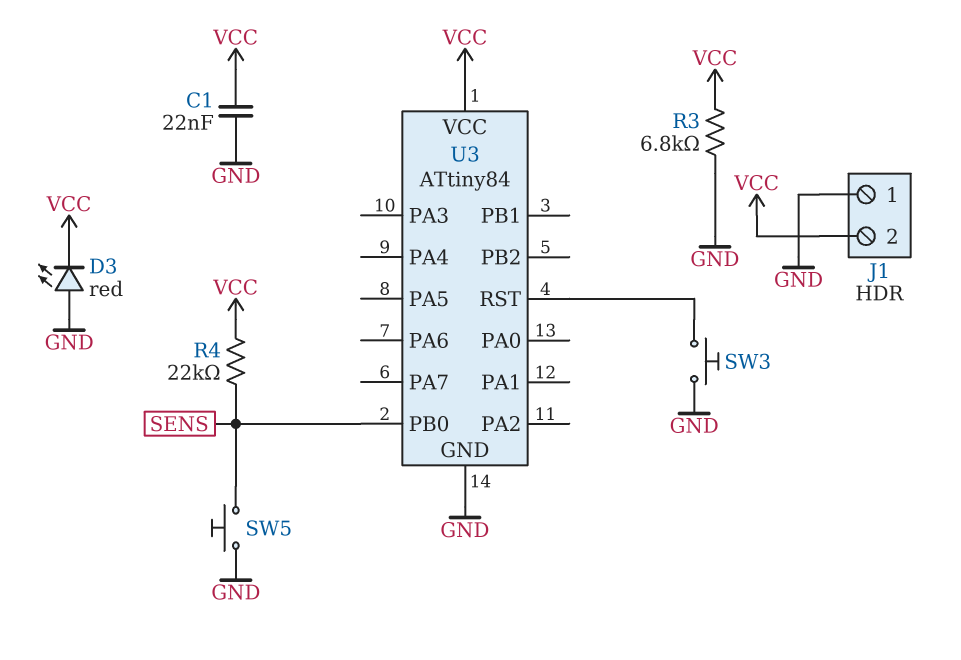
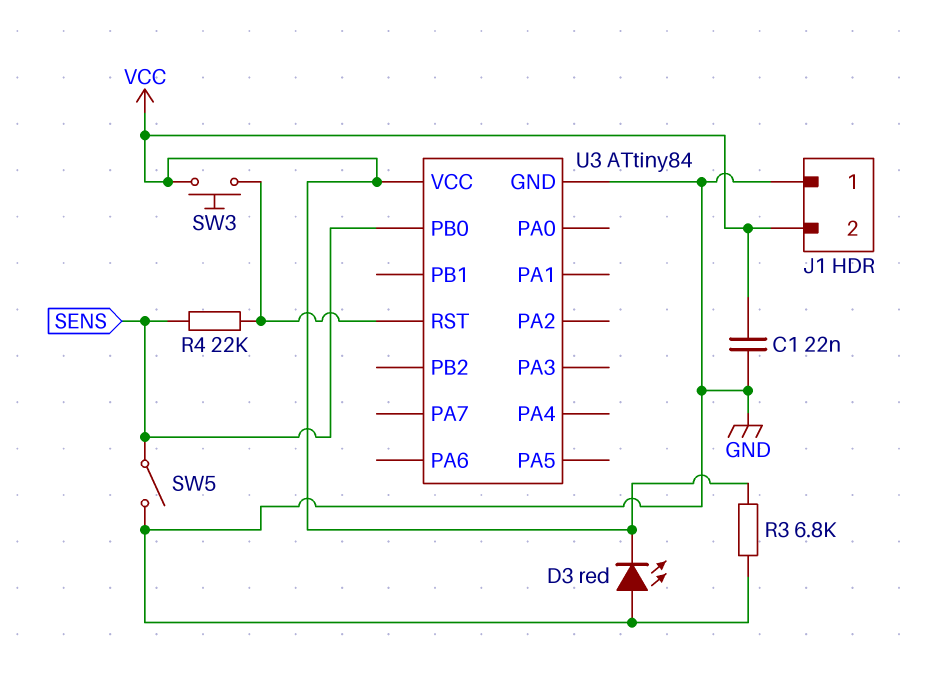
R4: 22k (SENS, VCC) -> 22k (SENS, U3/RST)
SW3: button (GND, U3/RST) -> button (U3/RST, VCC)
SW5: button (GND, SENS) -> switch (GND, SENS)

